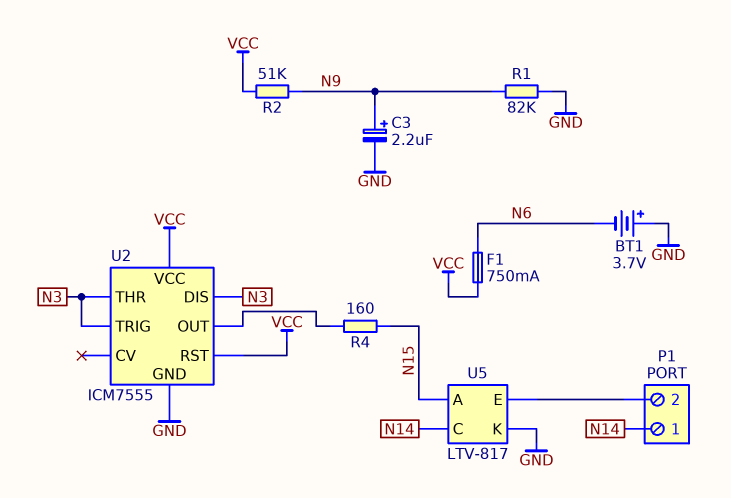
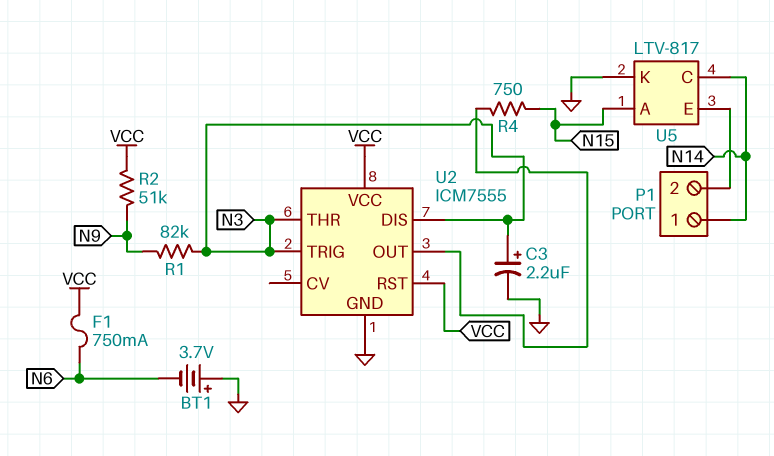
C3: 2.2uF (plus N9, minus GND) -> 2.2uF (plus N3, minus GND)
R1: 82k (GND, N9) -> 82k (N3, N9)
R4: 160 (N15, U2/OUT) -> 750 (N15, U2/OUT)

